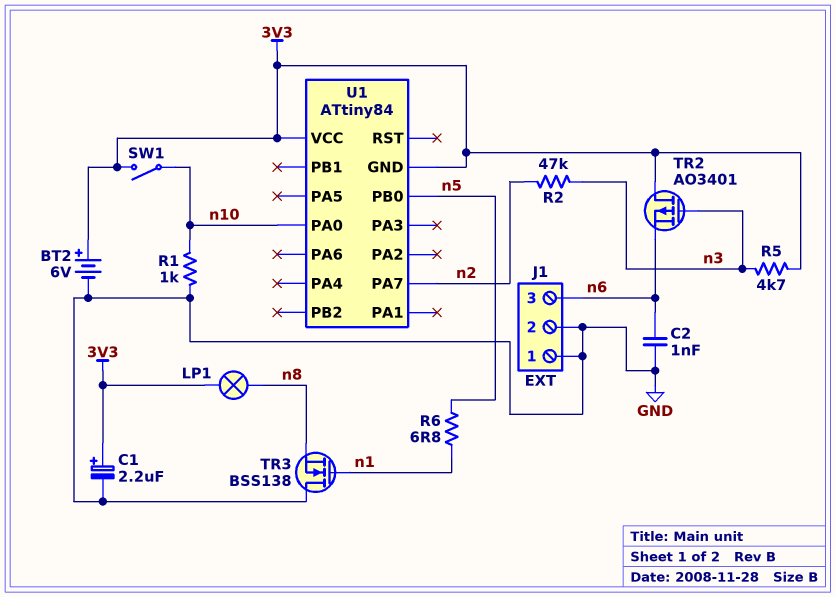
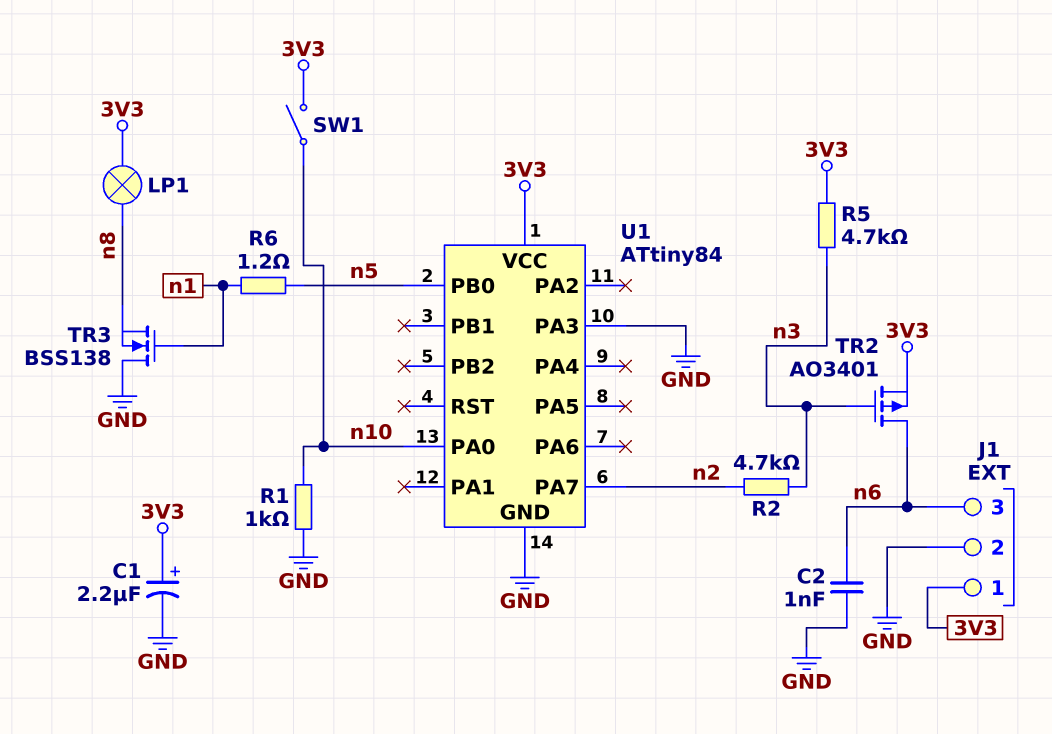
BT2: 6V (plus 3V3, minus GND) -> none
J1 pin 1: GND -> 3V3
R2: 47k (n2, n3) -> 4.7k (n2, n3)
R6: 6.8 (n1, n5) -> 1.2 (n1, n5)
TR2: PMOS AO3401 (G n3, D 3V3, S n6) -> PMOS AO3401 (G n3, D n6, S 3V3)
U1 pin GND: 3V3 -> GND
U1 pin PA3: none -> GND

